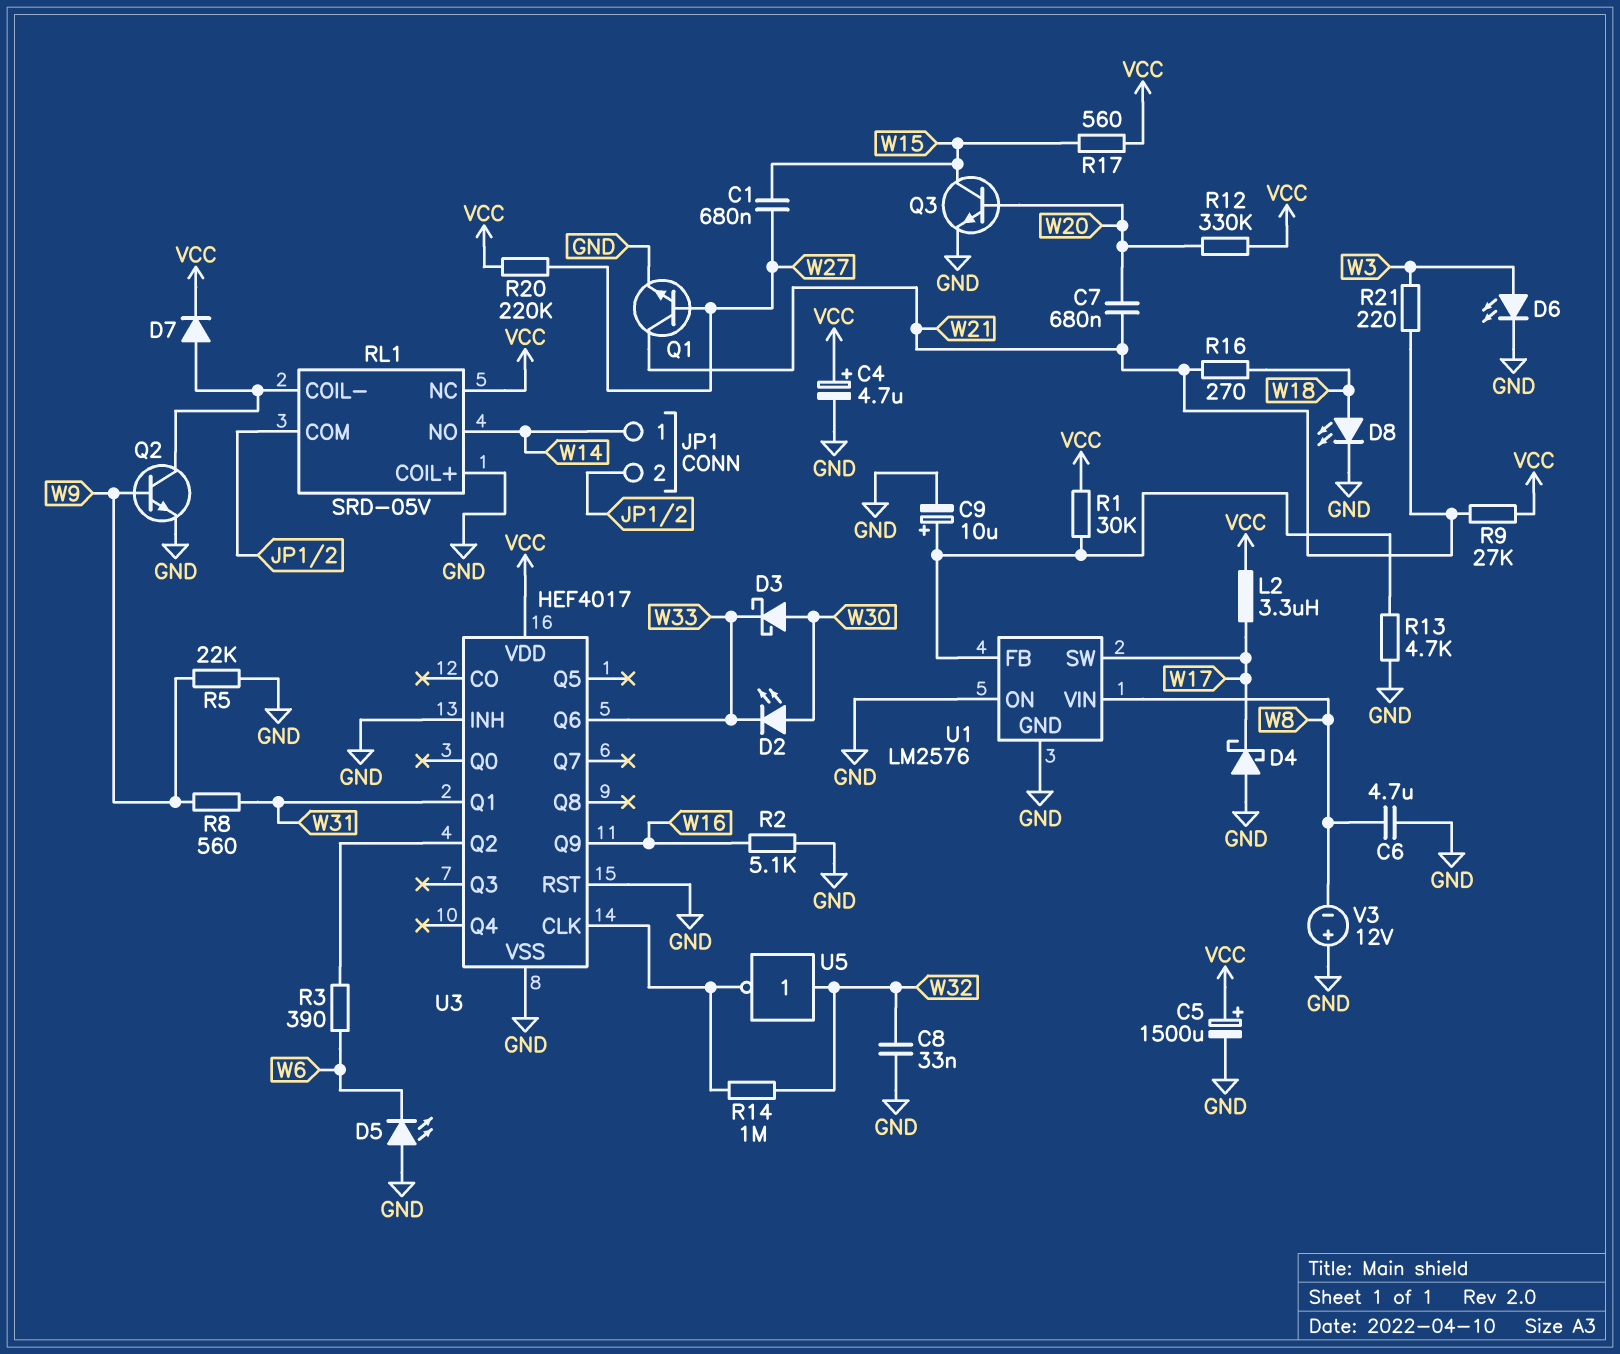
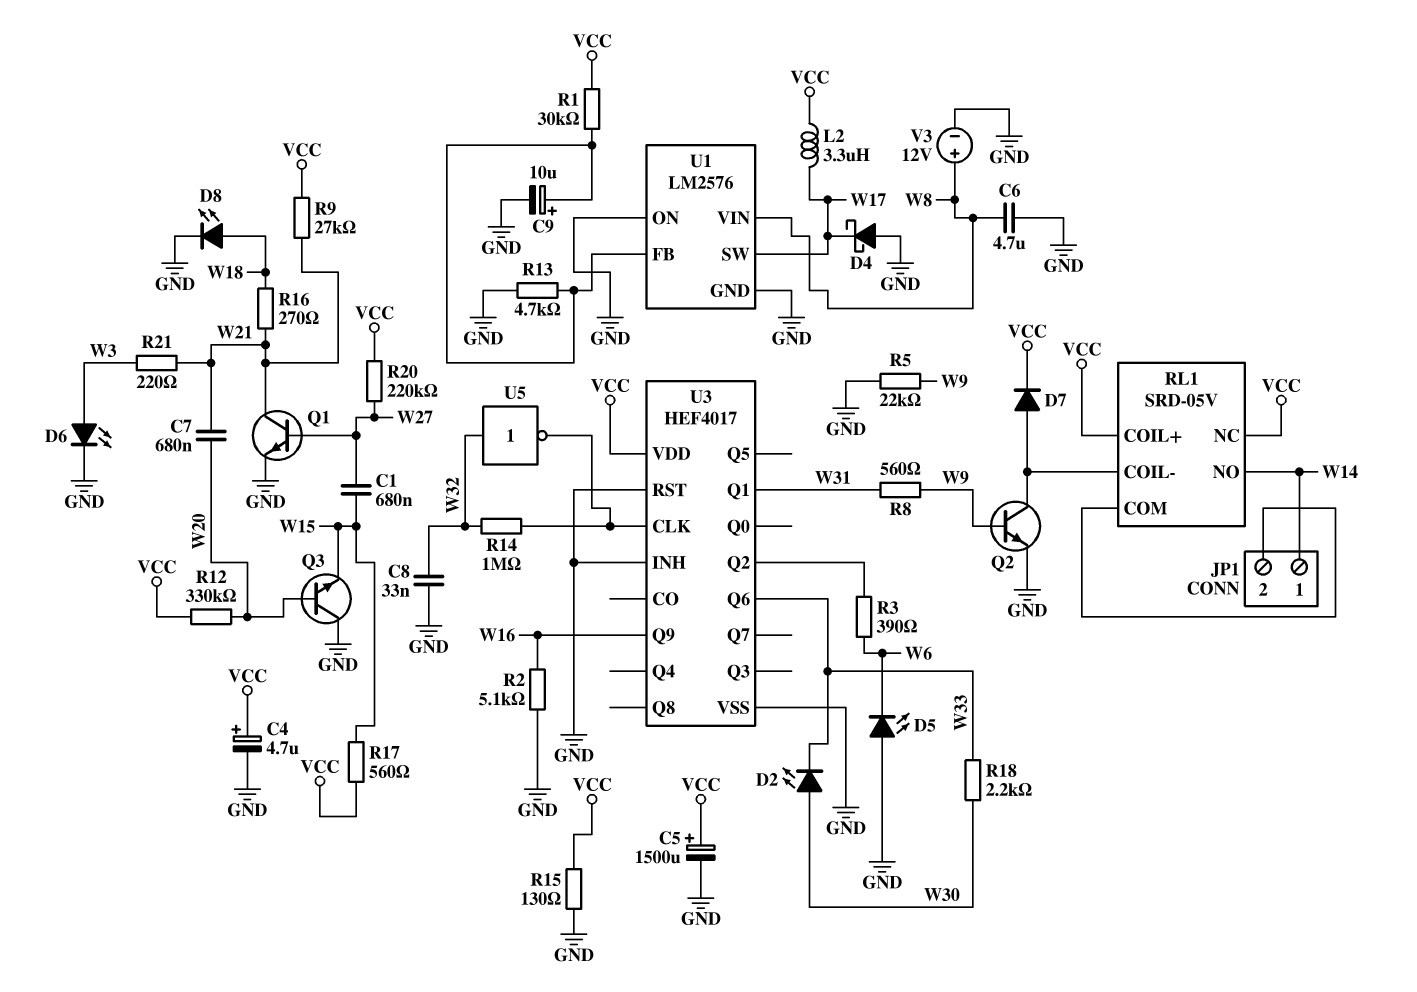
D3: schottky (A W30, K W33) -> none
Q3: NPN (B W20, C W15, E GND) -> NPN (B W20, C GND, E W15)
R15: none -> 130 (GND, VCC)
R18: none -> 2.2k (W30, W33)
RL1 pin COIL+: GND -> VCC
V3: 12V (plus GND, minus W8) -> 12V (plus W8, minus GND)

